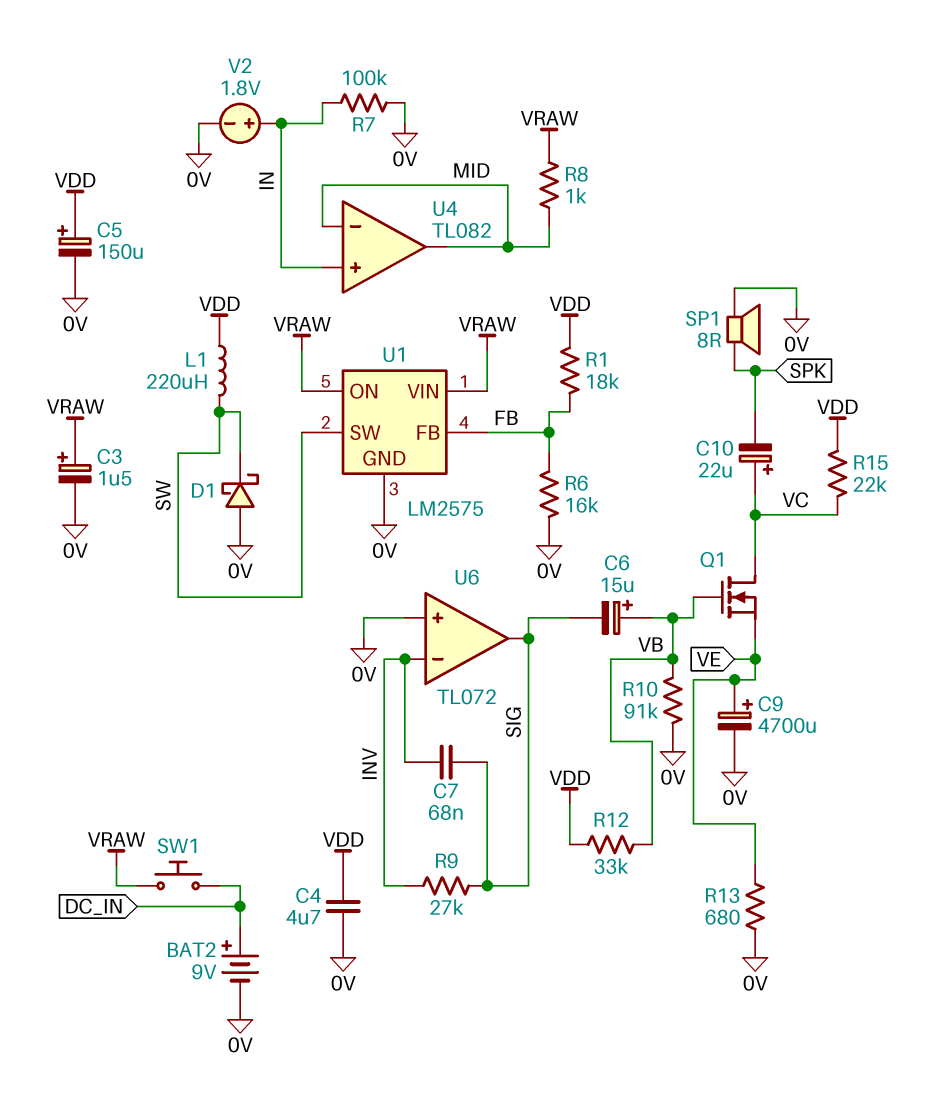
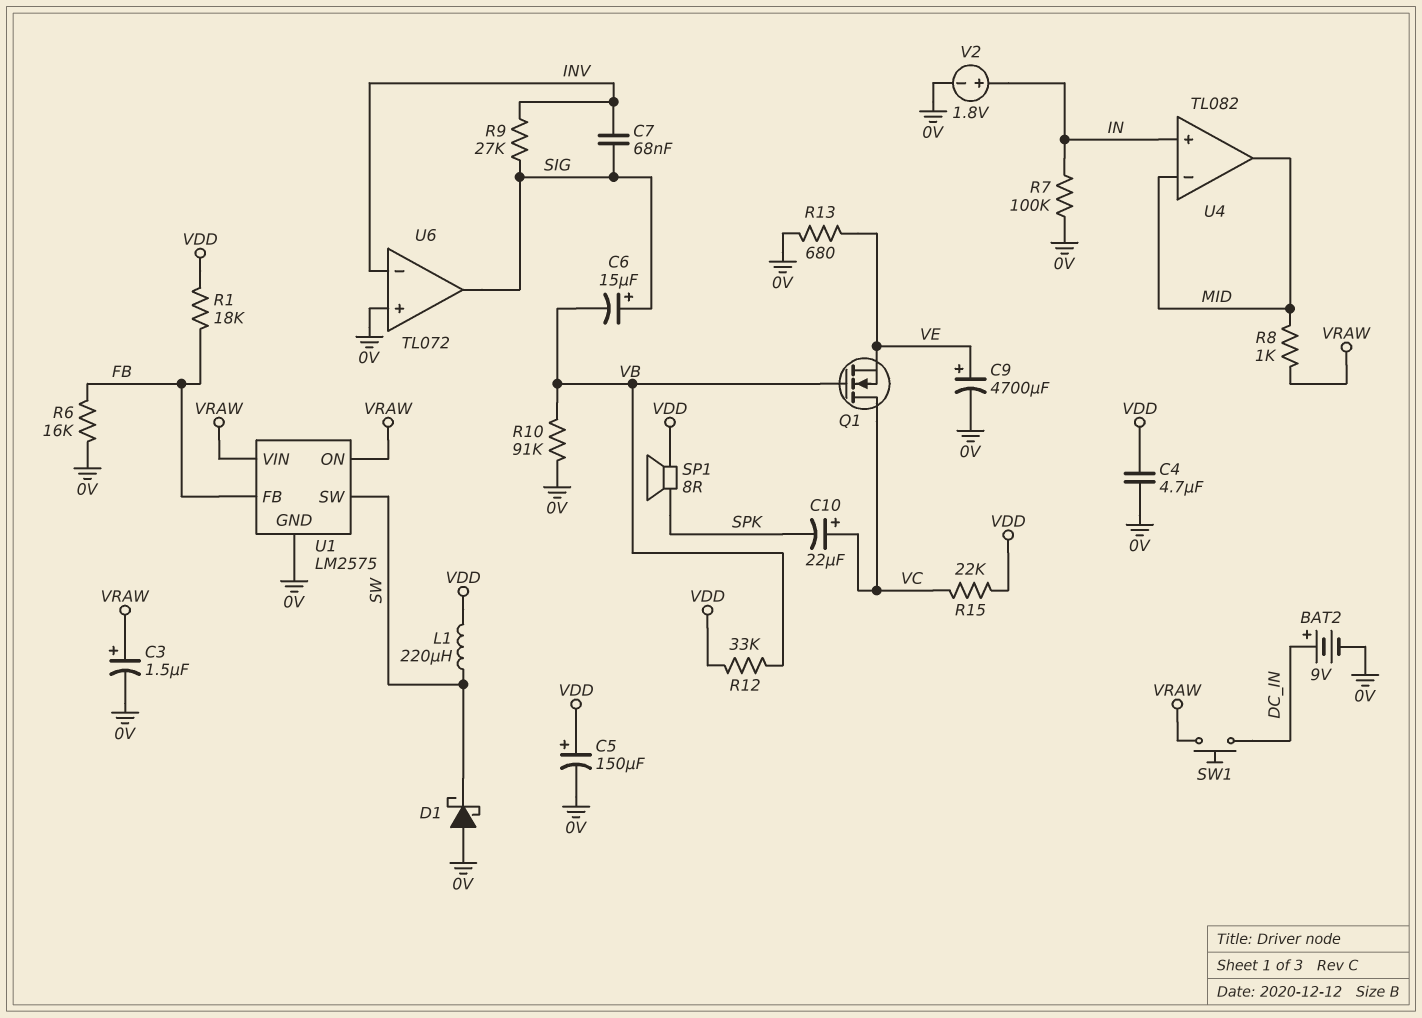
C6: 15uF (plus VB, minus SIG) -> 15uF (plus SIG, minus VB)
SP1: speaker 8R (0V, SPK) -> speaker 8R (SPK, VDD)

